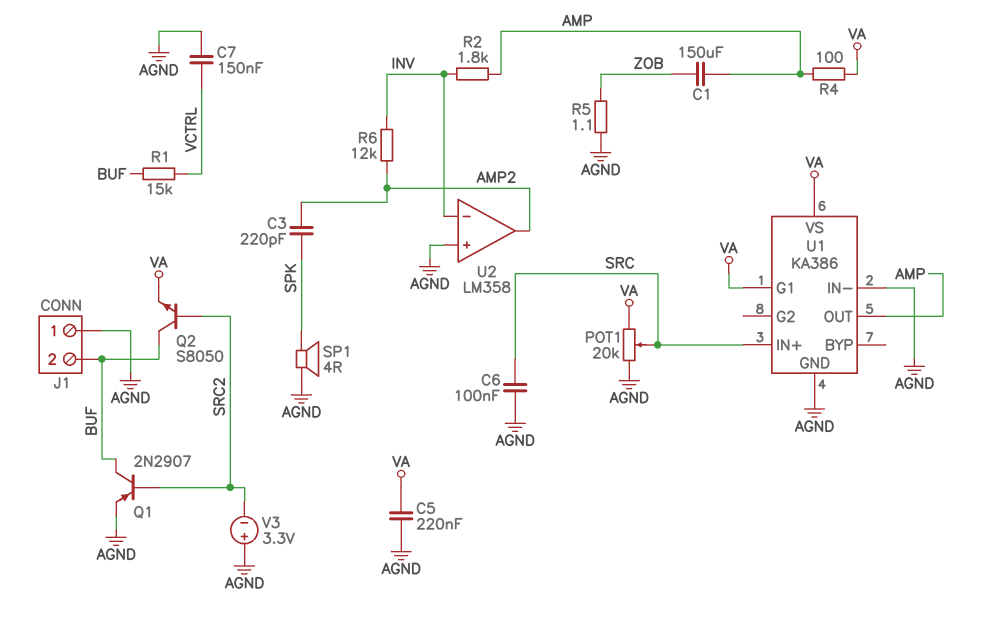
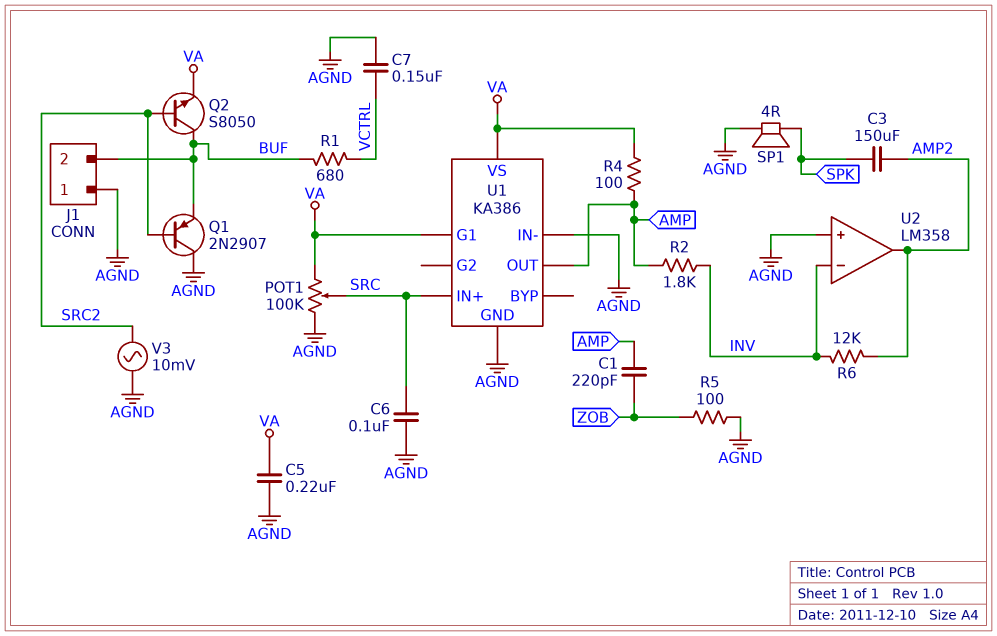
C1: 150uF (AMP, ZOB) -> 220pF (AMP, ZOB)
C3: 220pF (AMP2, SPK) -> 150uF (AMP2, SPK)
POT1: 20k (AGND, VA, wiper SRC) -> 100k (AGND, VA, wiper SRC)
Q1: PNP 2N2907 (B SRC2, C BUF, E AGND) -> PNP 2N2907 (B SRC2, C AGND, E BUF)
R1: 15k (BUF, VCTRL) -> 680 (BUF, VCTRL)
R5: 1.1 (AGND, ZOB) -> 100 (AGND, ZOB)
V3: 3.3V (plus AGND, minus SRC2) -> AC 10mV (AGND, SRC2)

